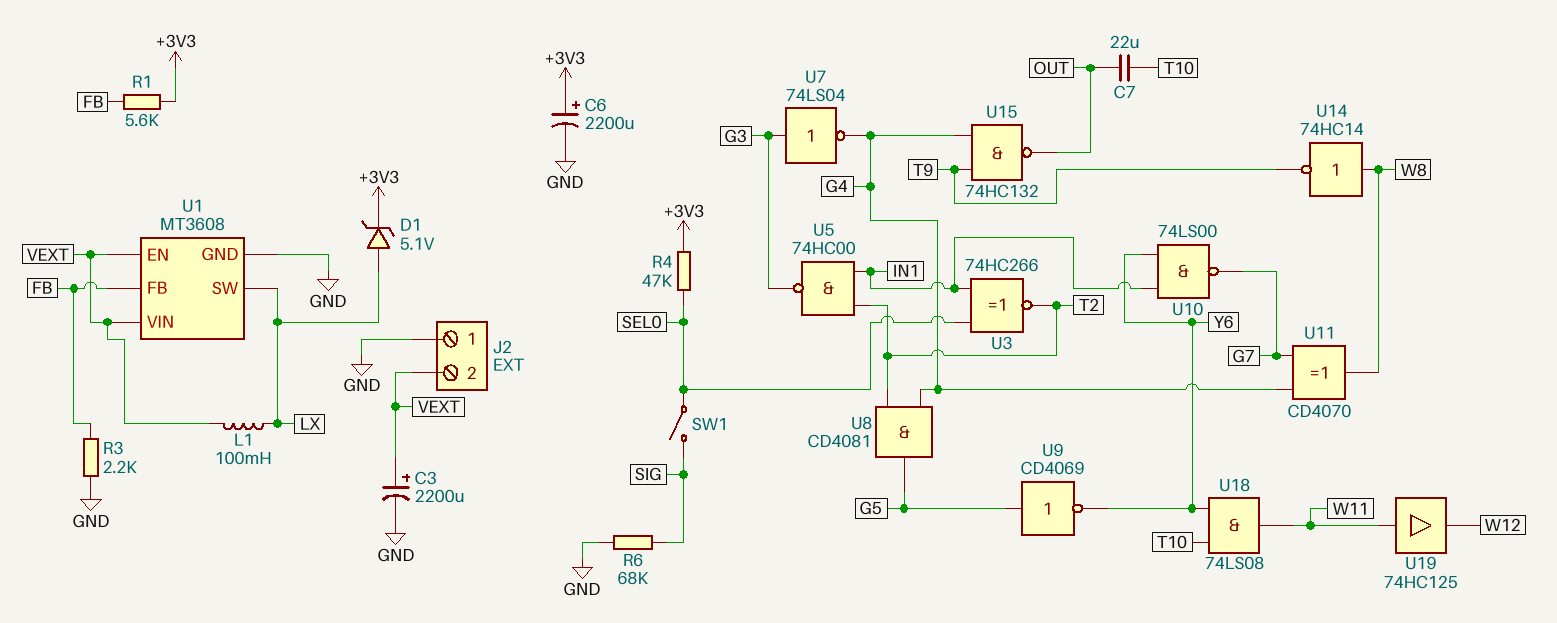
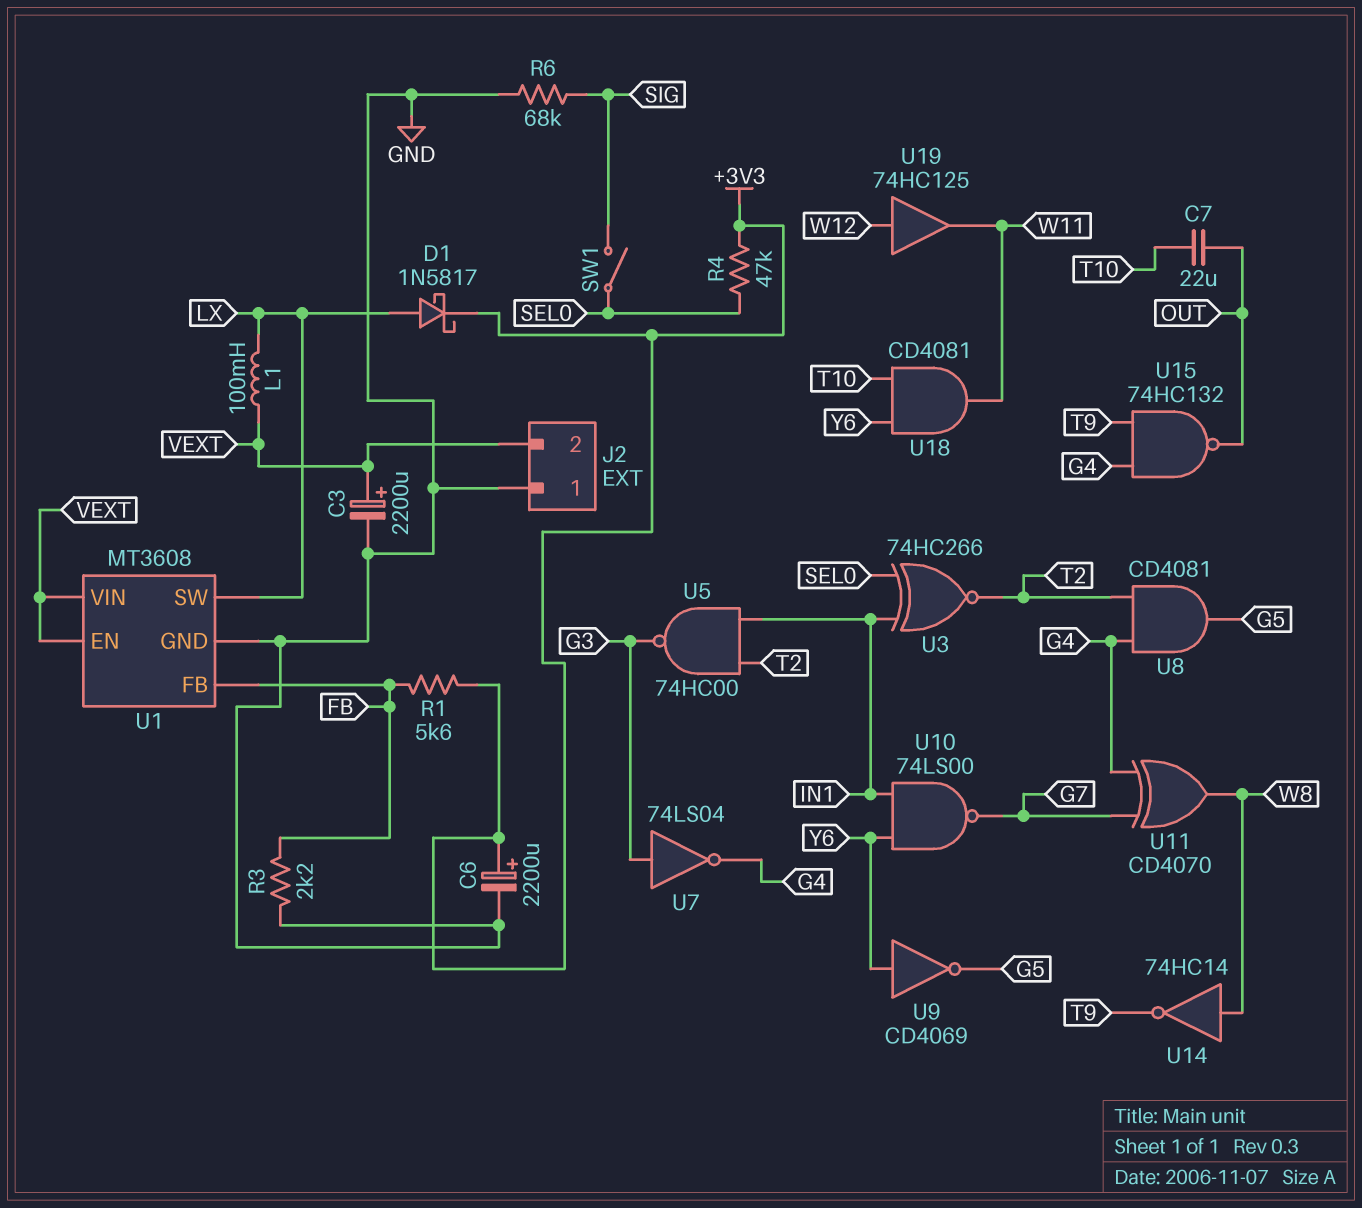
D1: zener 5.1V (A LX, K +3V3) -> schottky 1N5817 (A LX, K +3V3)
U9: NOT CD4069 (in G5, out Y6) -> NOT CD4069 (in Y6, out G5)
U18: AND 74LS08 (in T10, in Y6, out W11) -> AND CD4081 (in T10, in Y6, out W11)
U19: buffer 74HC125 (in W11, out W12) -> buffer 74HC125 (in W12, out W11)

